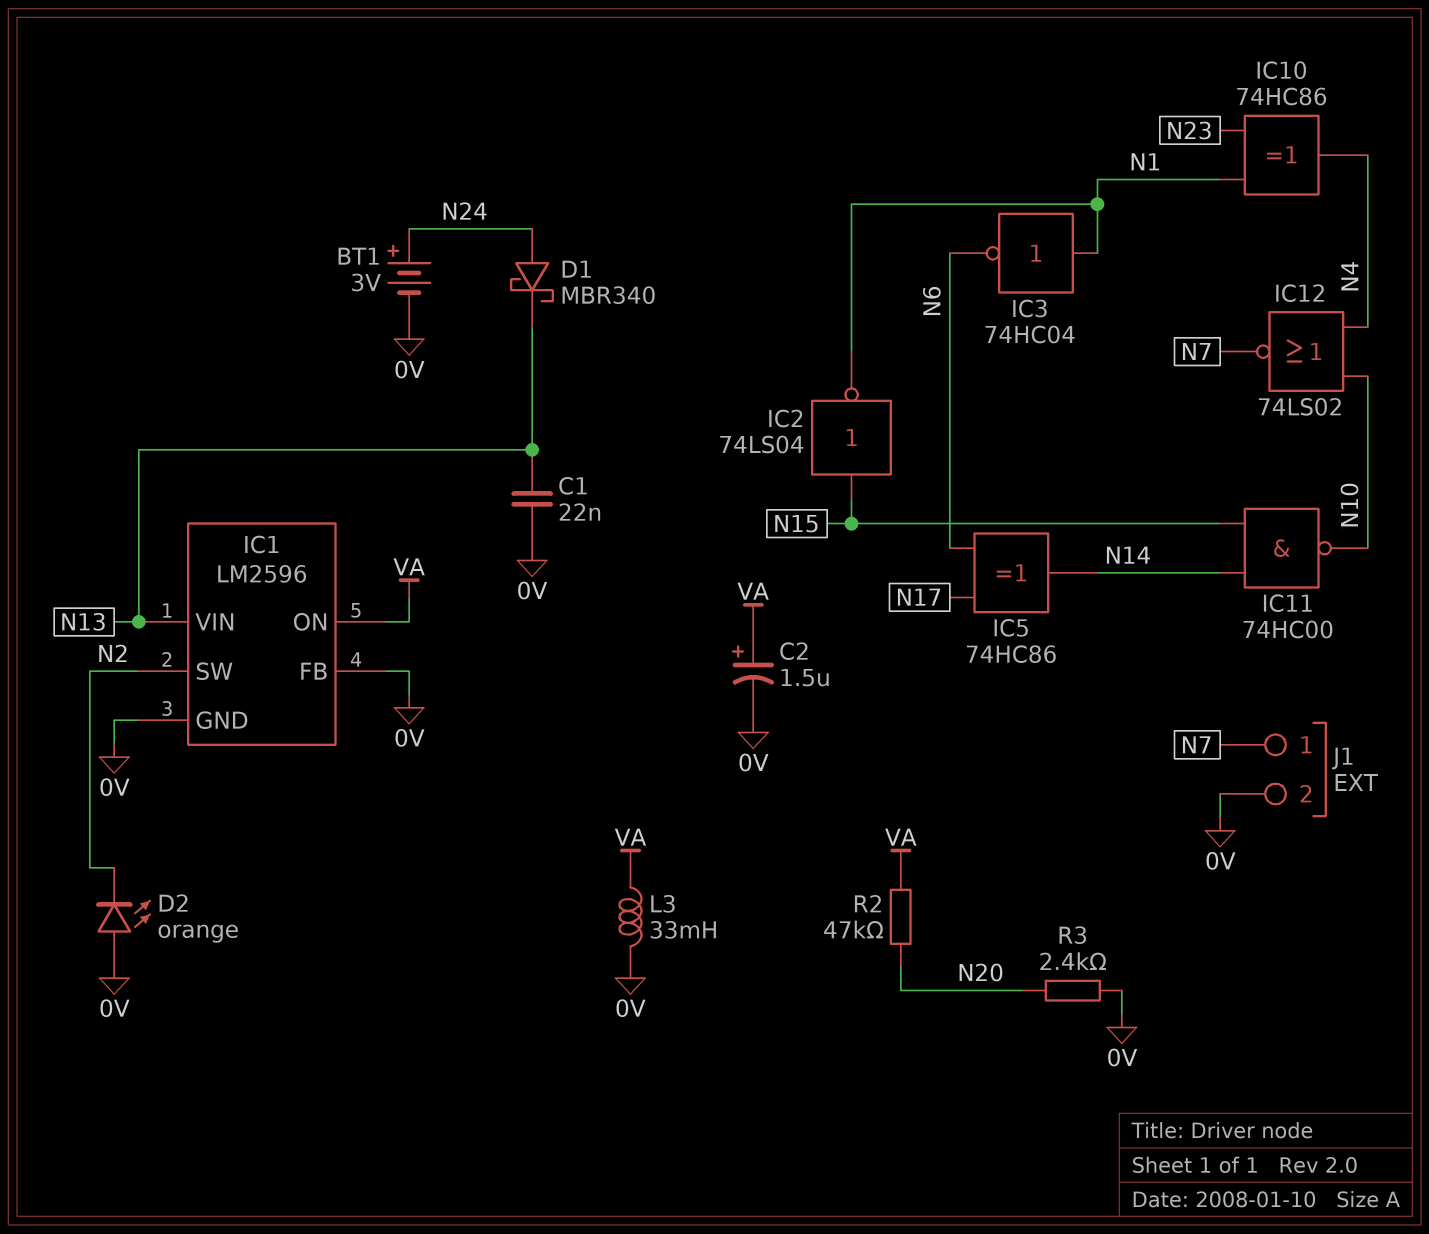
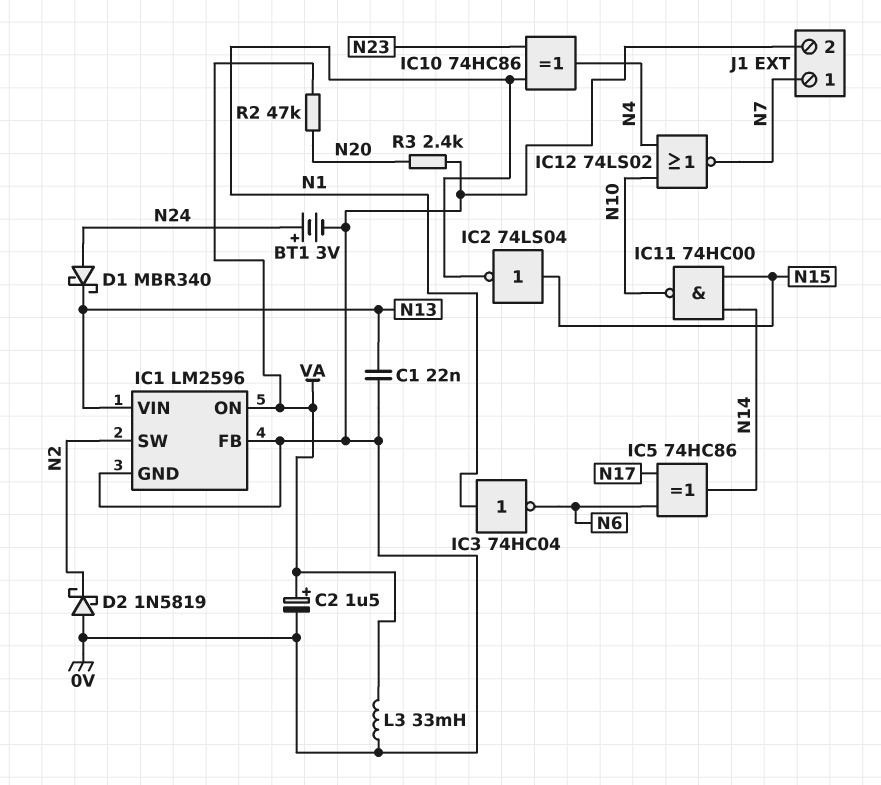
D2: LED orange (A 0V, K N2) -> schottky 1N5819 (A 0V, K N2)

